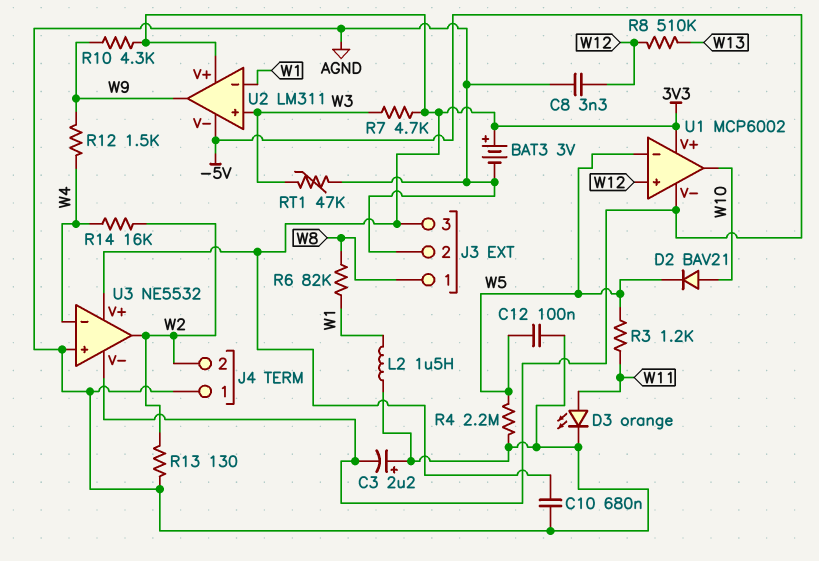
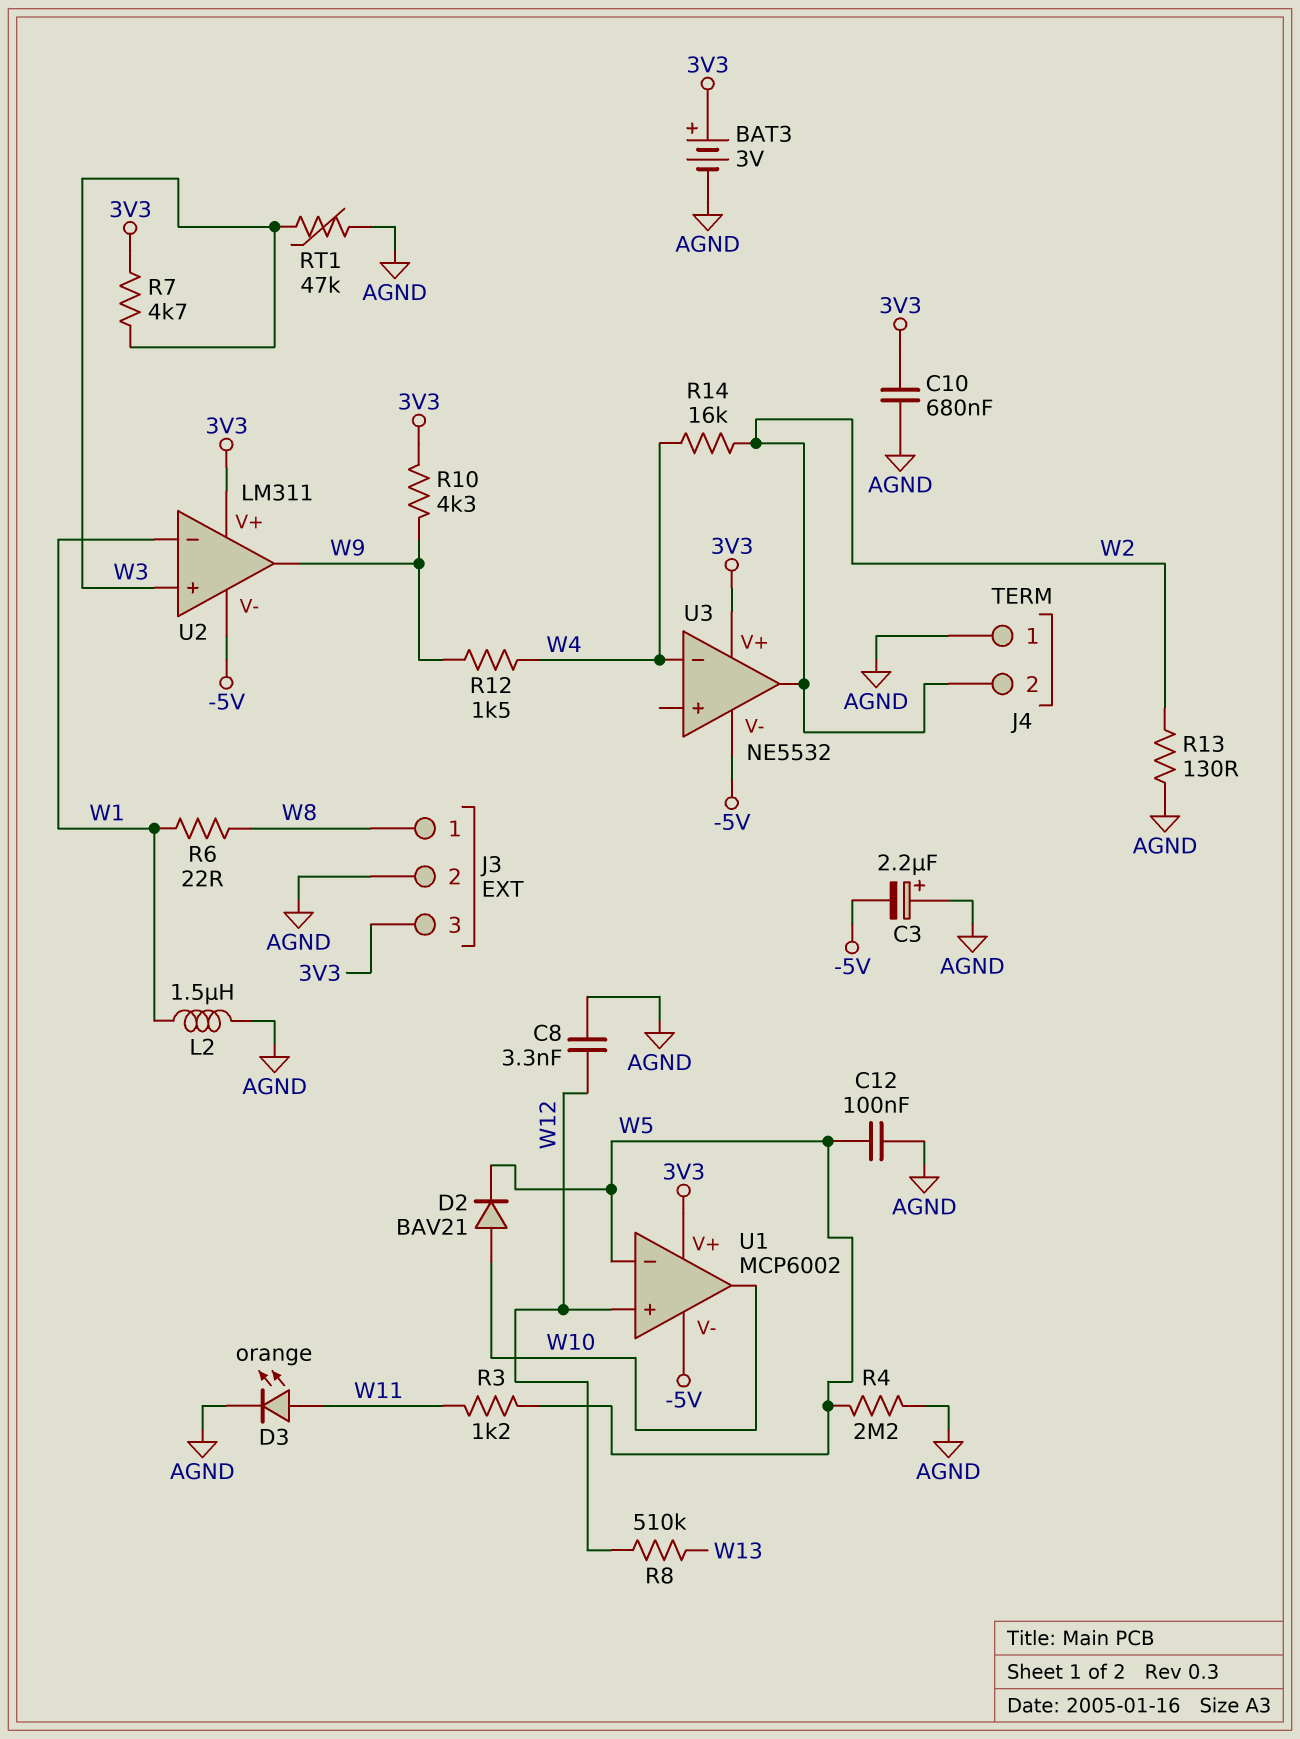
R6: 82k (W1, W8) -> 22 (W1, W8)
U3 pin in+: AGND -> none

